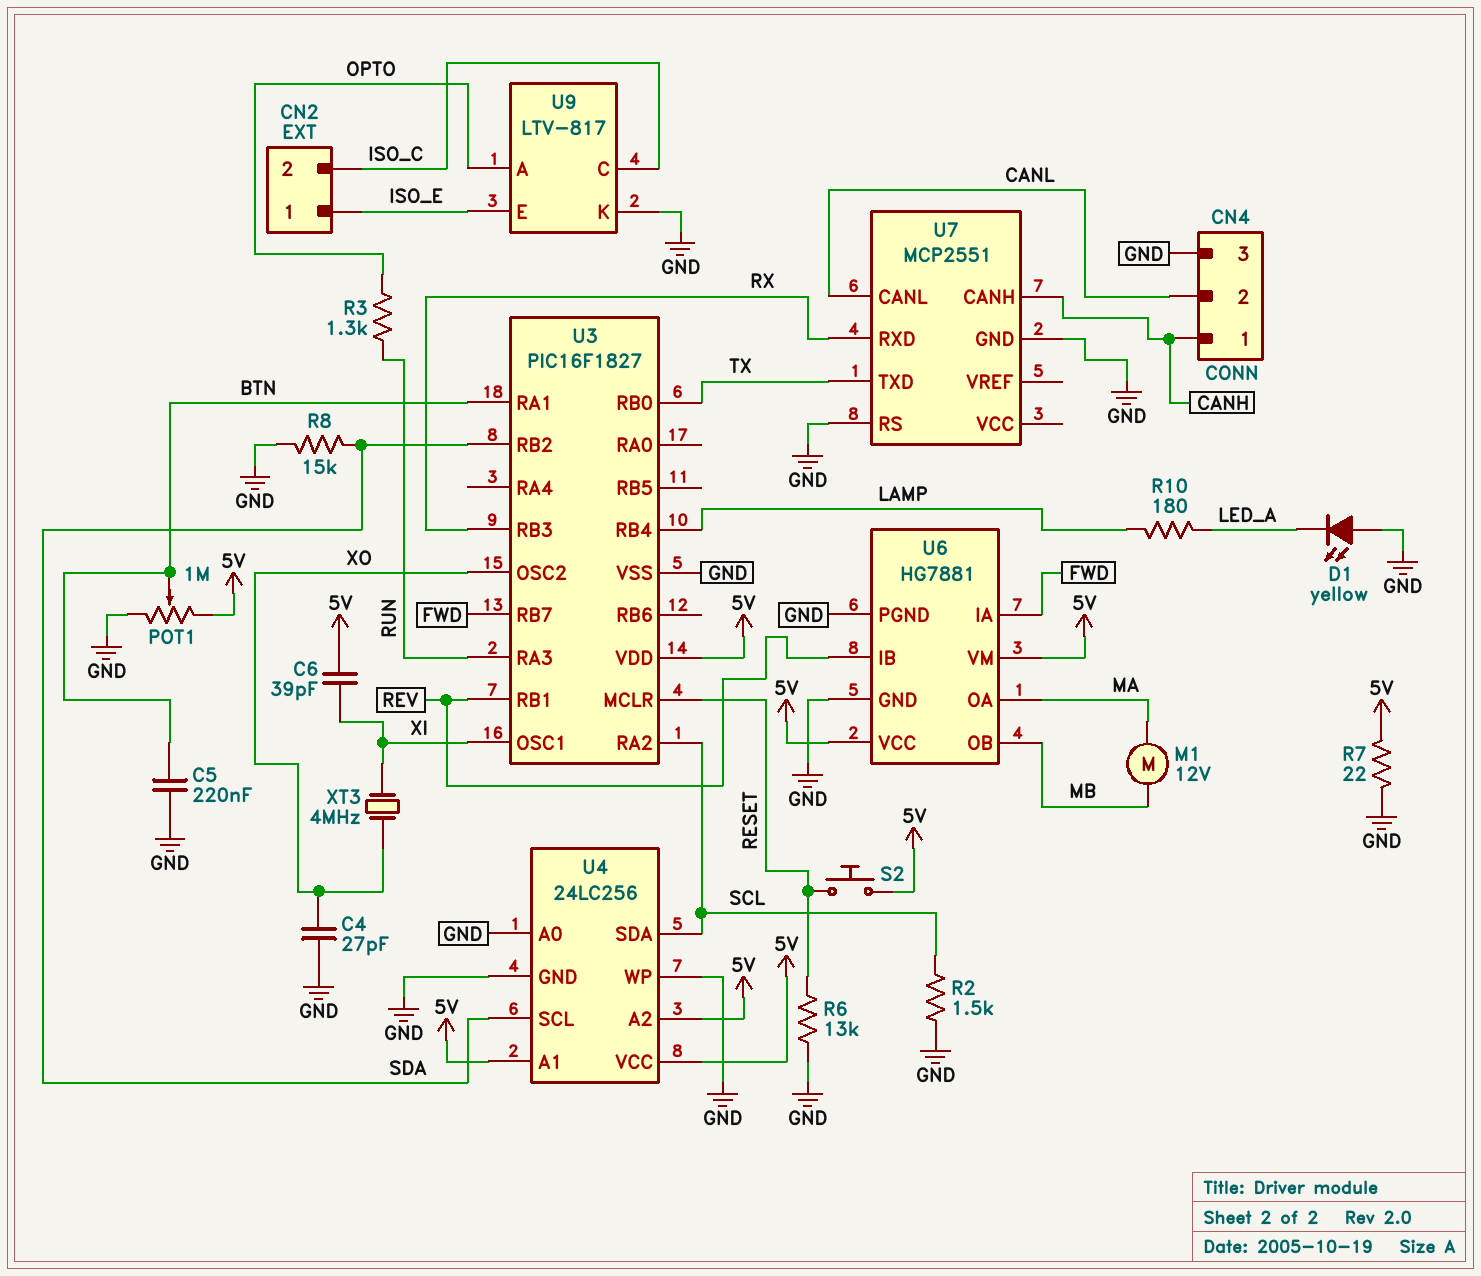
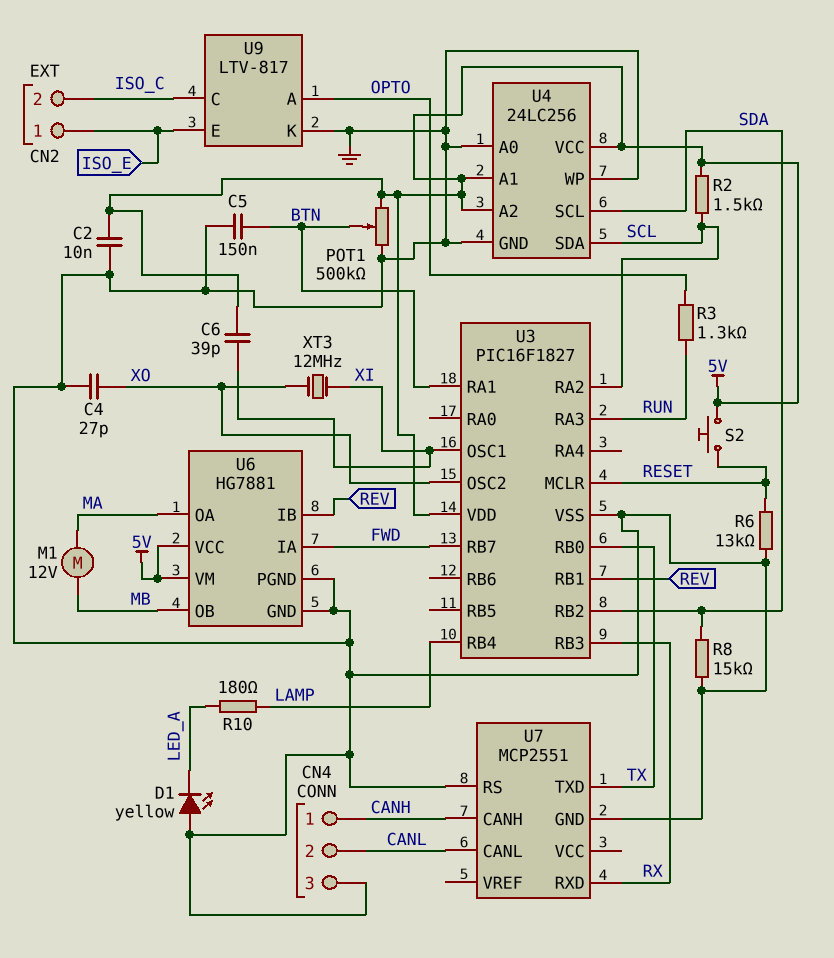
C2: none -> 10nF (5V, GND)
C5: 220nF (BTN, GND) -> 150nF (BTN, GND)
POT1: 1M (5V, GND, wiper BTN) -> 500k (5V, GND, wiper BTN)
R2: 1.5k (GND, SCL) -> 1.5k (5V, SCL)
R7: 22 (5V, GND) -> none
XT3: 4MHz (XI, XO) -> 12MHz (XI, XO)

